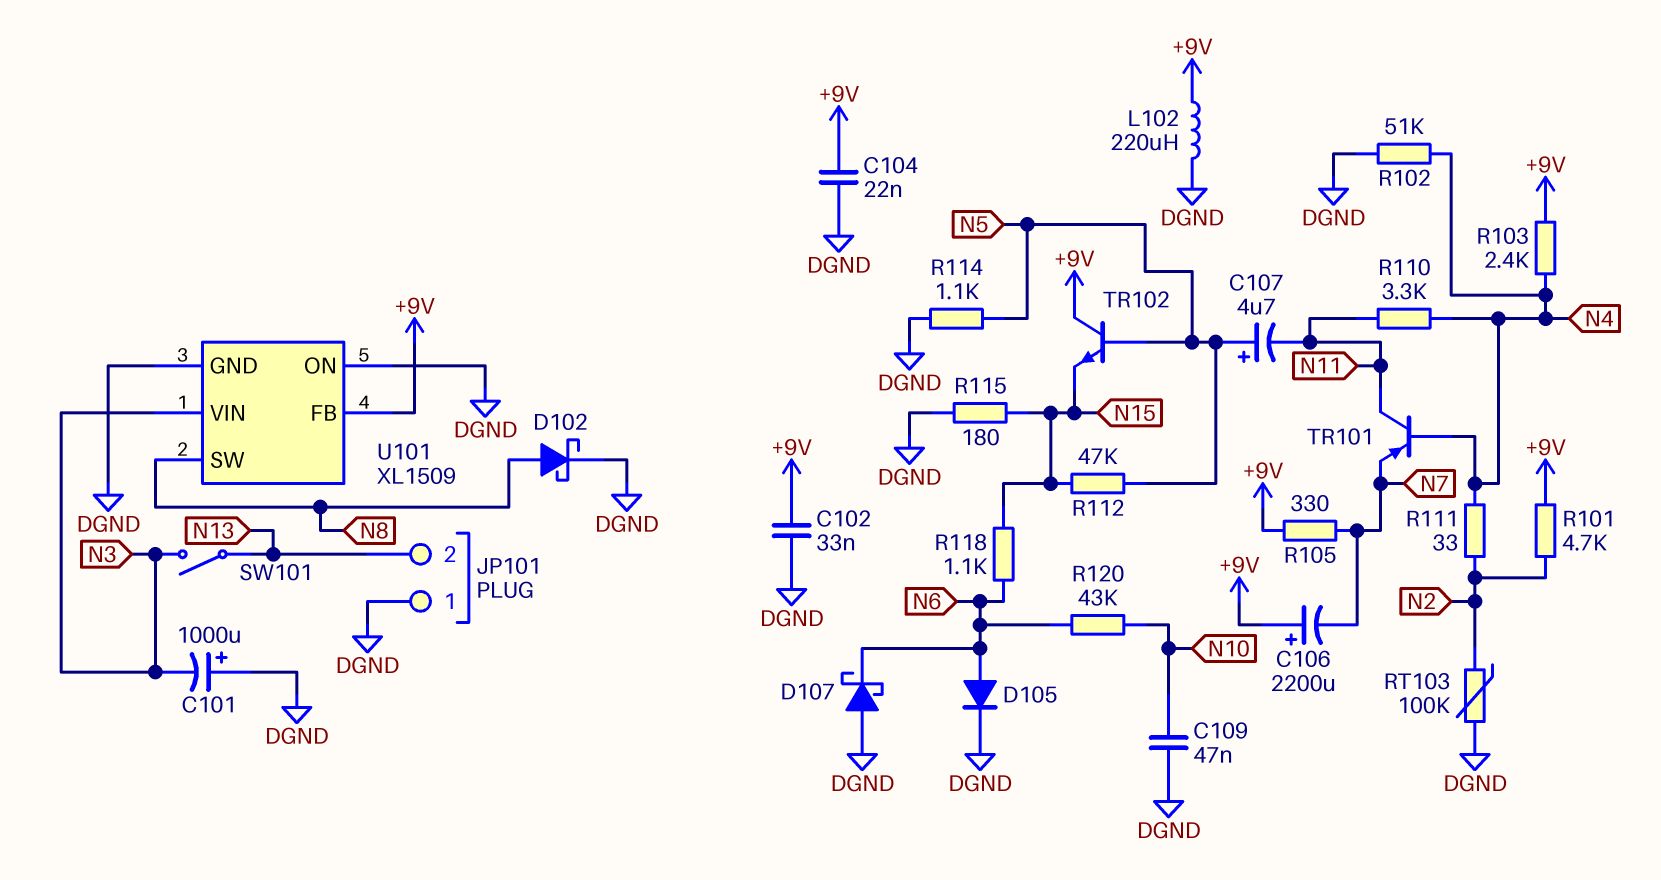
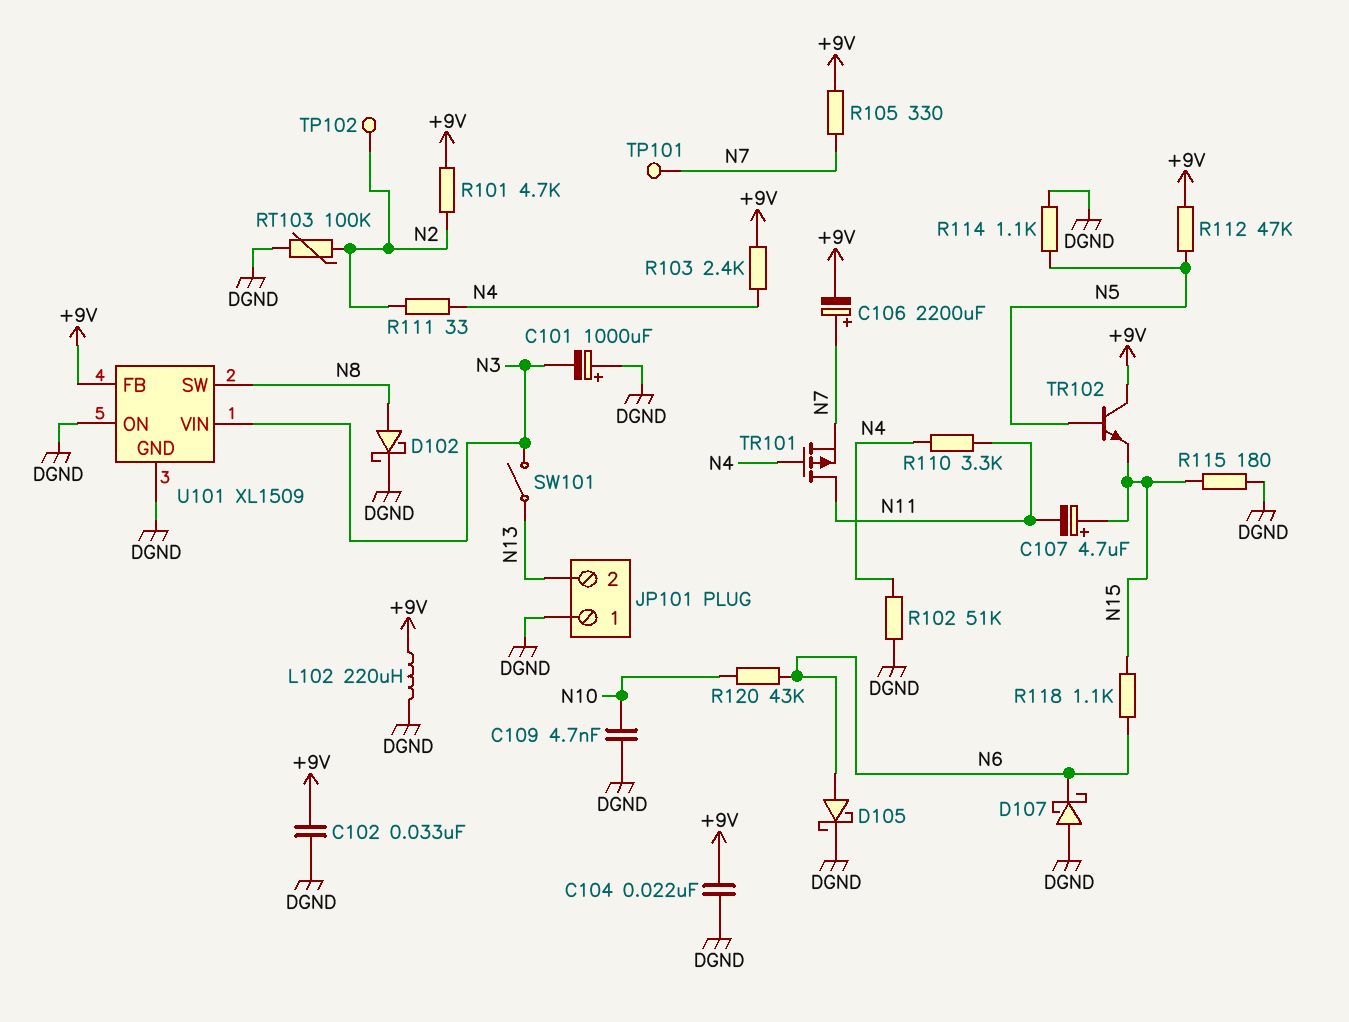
C106: 2200uF (plus +9V, minus N7) -> 2200uF (plus N7, minus +9V)
C107: 4.7uF (plus N5, minus N11) -> 4.7uF (plus N15, minus N11)
C109: 47nF (DGND, N10) -> 4.7nF (DGND, N10)
D105: diode (A N6, K DGND) -> schottky (A N6, K DGND)
R112: 47k (N5, N15) -> 47k (+9V, N5)
TP101: none -> test point (N7)
TP102: none -> test point (N2)
TR101: PNP (B N4, C N11, E N7) -> PMOS (G N4, D N11, S N7)

